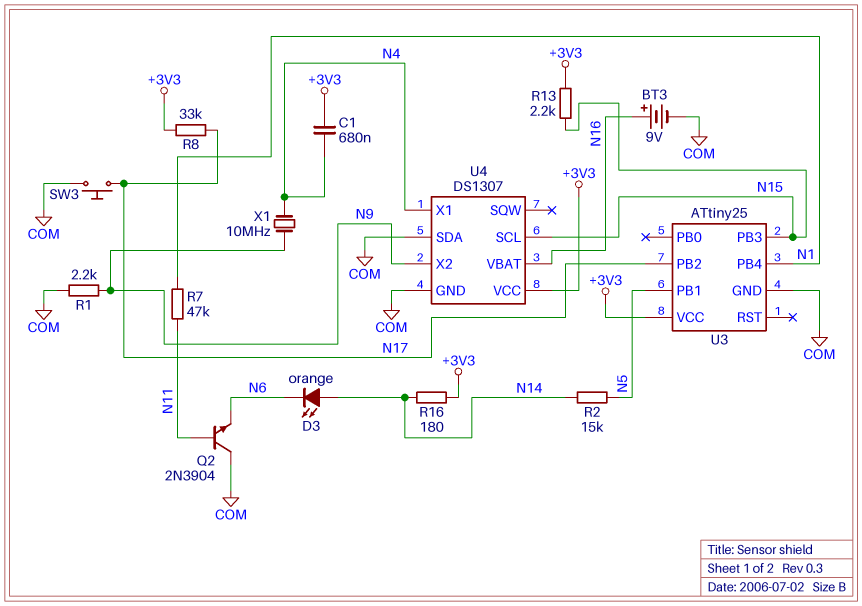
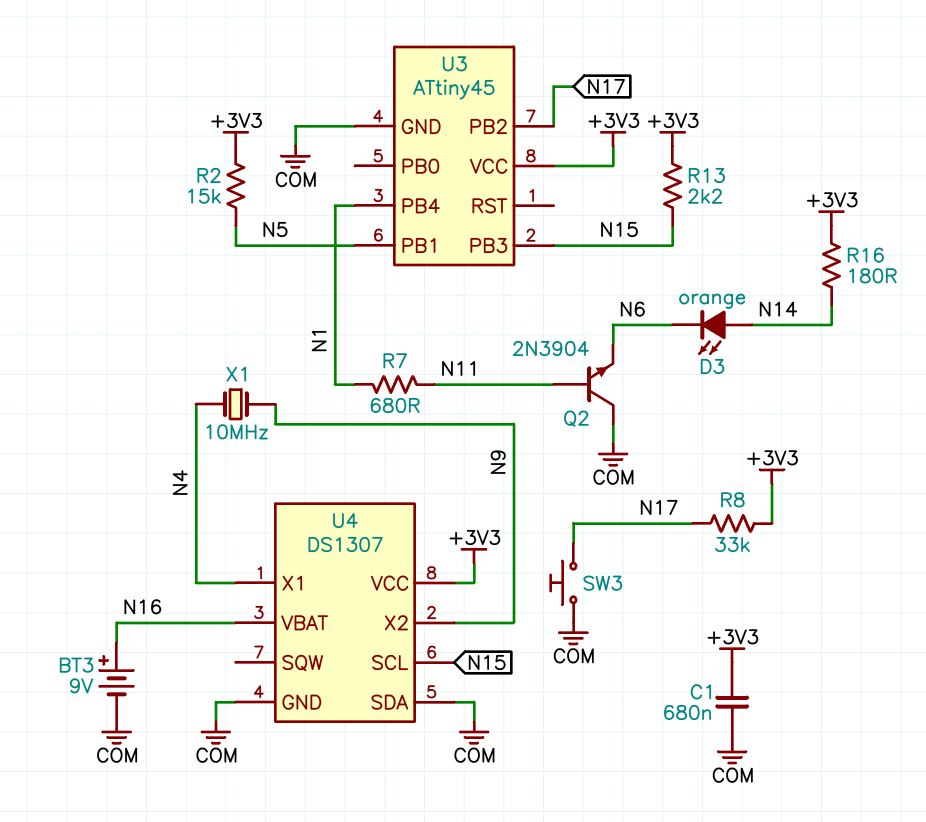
C1: 680nF (+3V3, N4) -> 680nF (+3V3, COM)
R1: 2.2k (COM, N9) -> none
R2: 15k (N5, N14) -> 15k (+3V3, N5)
R7: 47k (N1, N11) -> 680 (N1, N11)
U3: ATtiny25 -> ATtiny45

